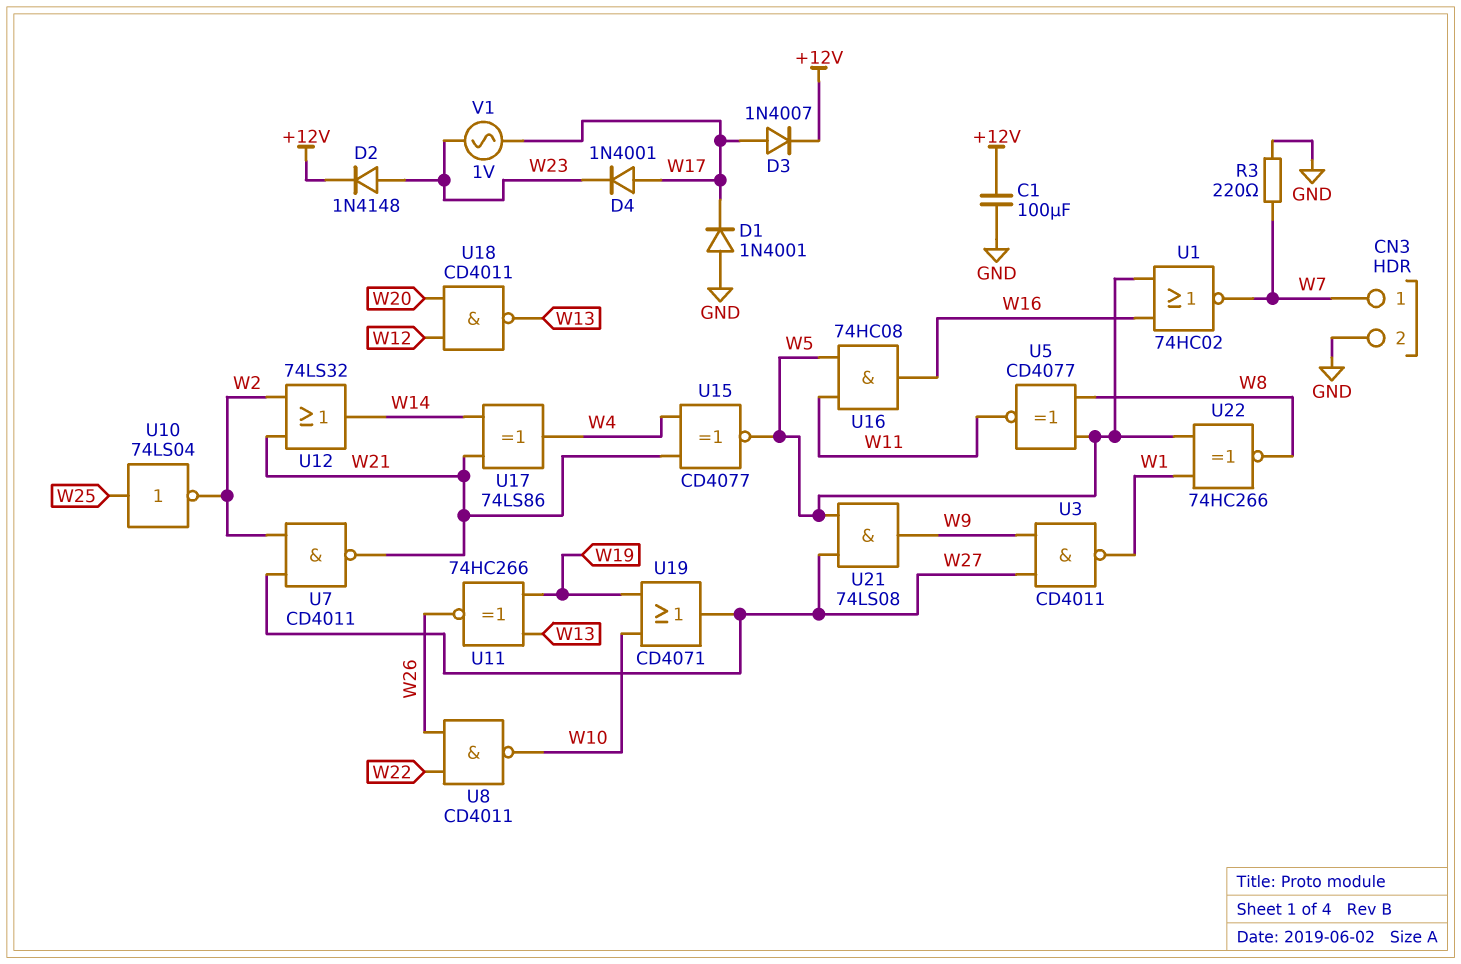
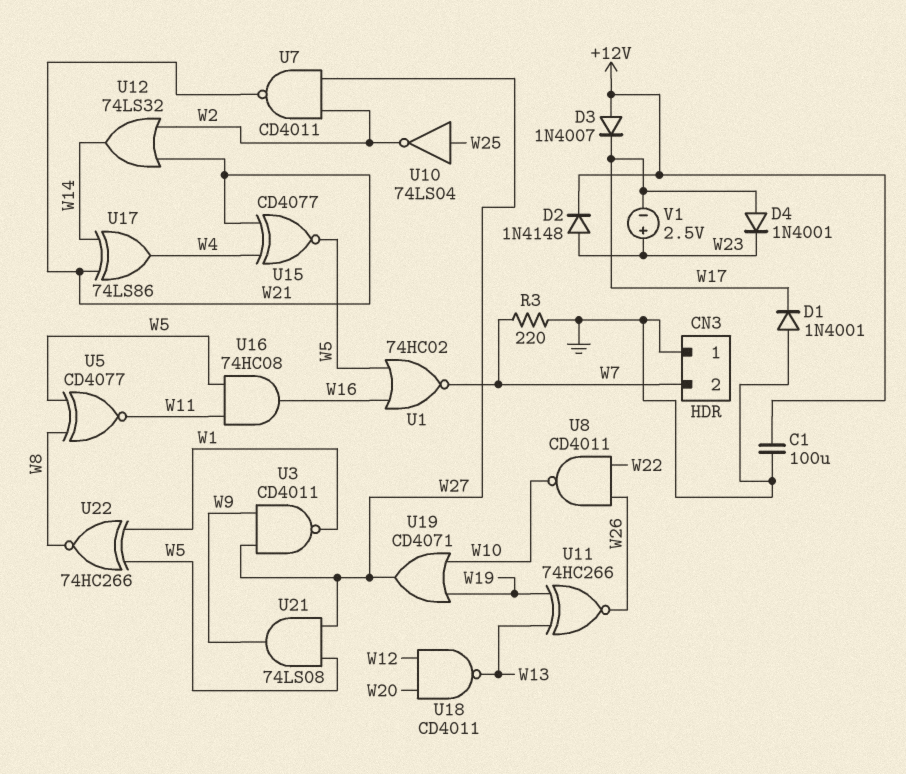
CN3 pin 1: W7 -> GND
CN3 pin 2: GND -> W7
D3: diode 1N4007 (A W17, K +12V) -> diode 1N4007 (A +12V, K W17)
V1: AC 1V (W17, W23) -> 2.5V (plus W23, minus W17)

